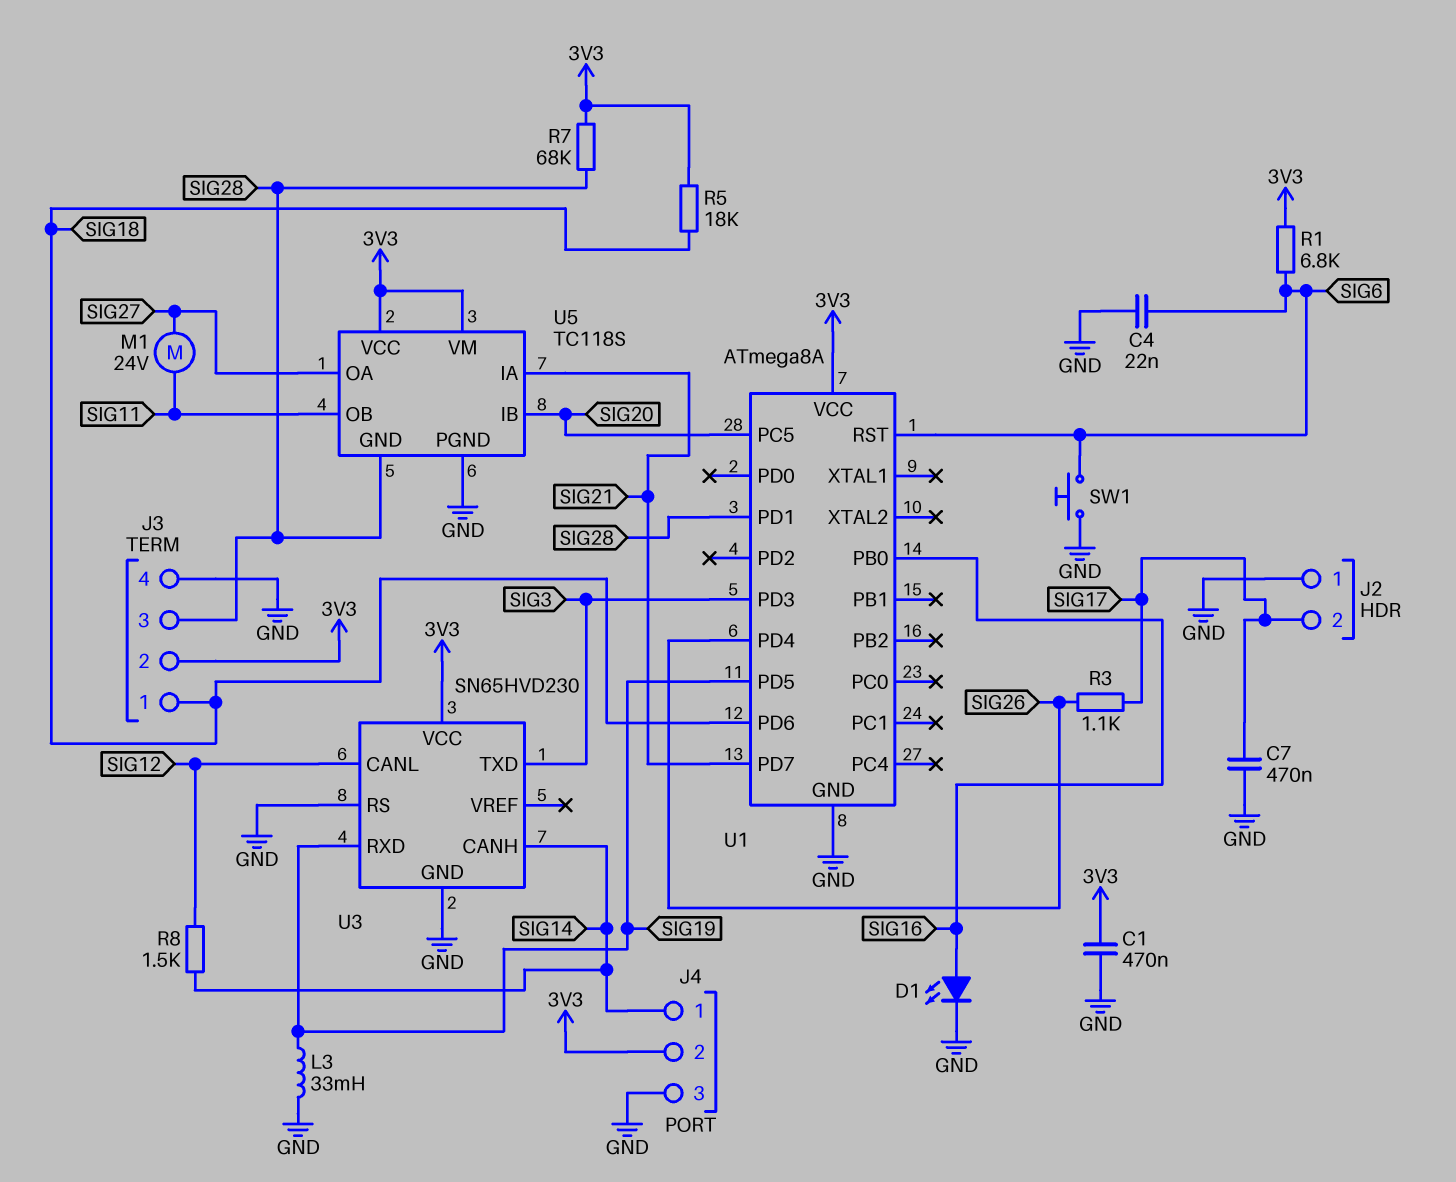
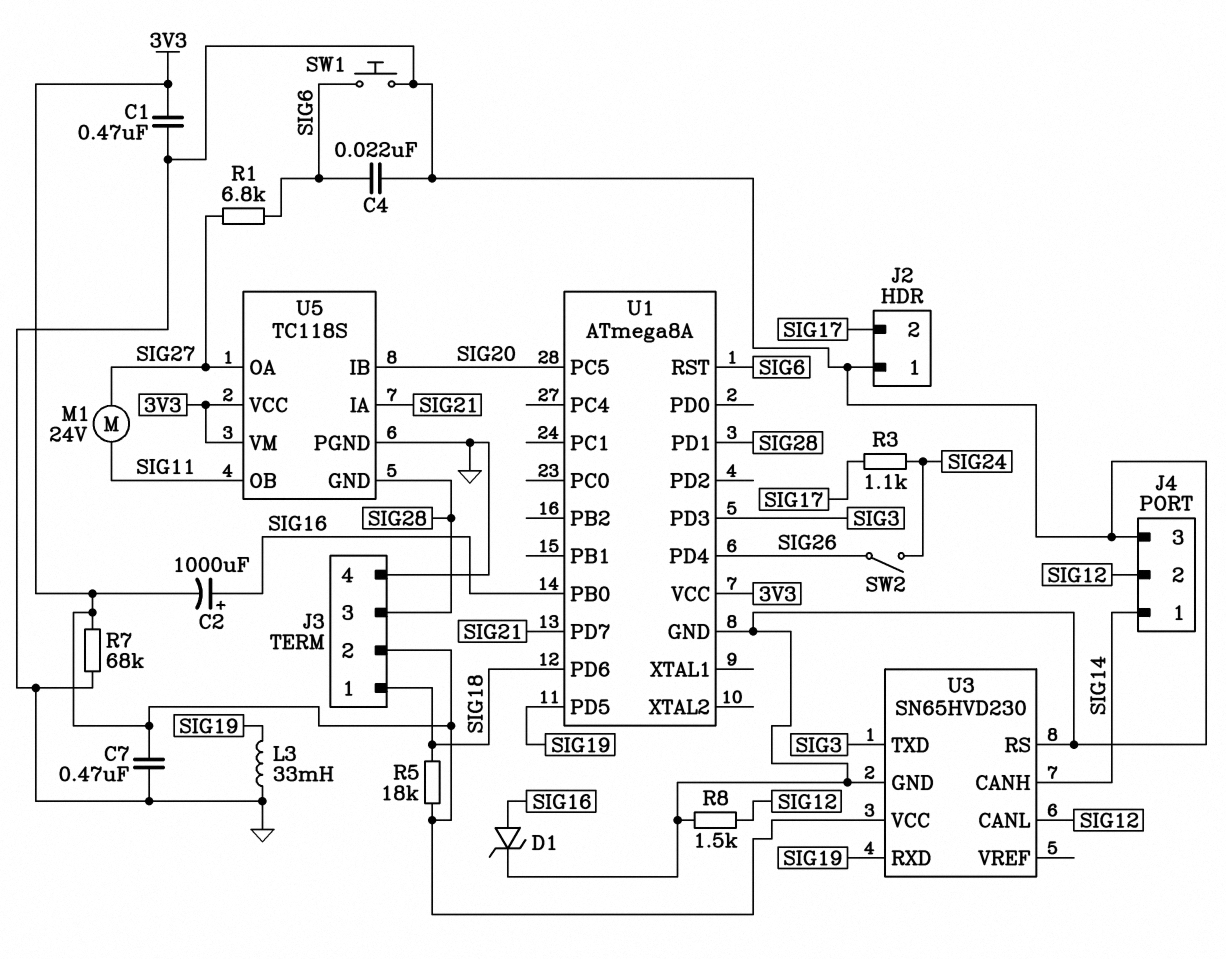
C2: none -> 1000uF (plus SIG16, minus 3V3)
C7: 470nF (GND, SIG17) -> 470nF (3V3, GND)
D1: LED (A SIG16, K GND) -> zener (A SIG16, K GND)
J4 pin 2: 3V3 -> SIG12
R1: 6.8k (3V3, SIG6) -> 6.8k (SIG6, SIG27)
R3: 1.1k (SIG17, SIG26) -> 1.1k (SIG17, SIG24)
R7: 68k (3V3, SIG28) -> 68k (3V3, GND)
R8: 1.5k (SIG12, SIG14) -> 1.5k (GND, SIG12)
SW2: none -> switch (SIG24, SIG26)

